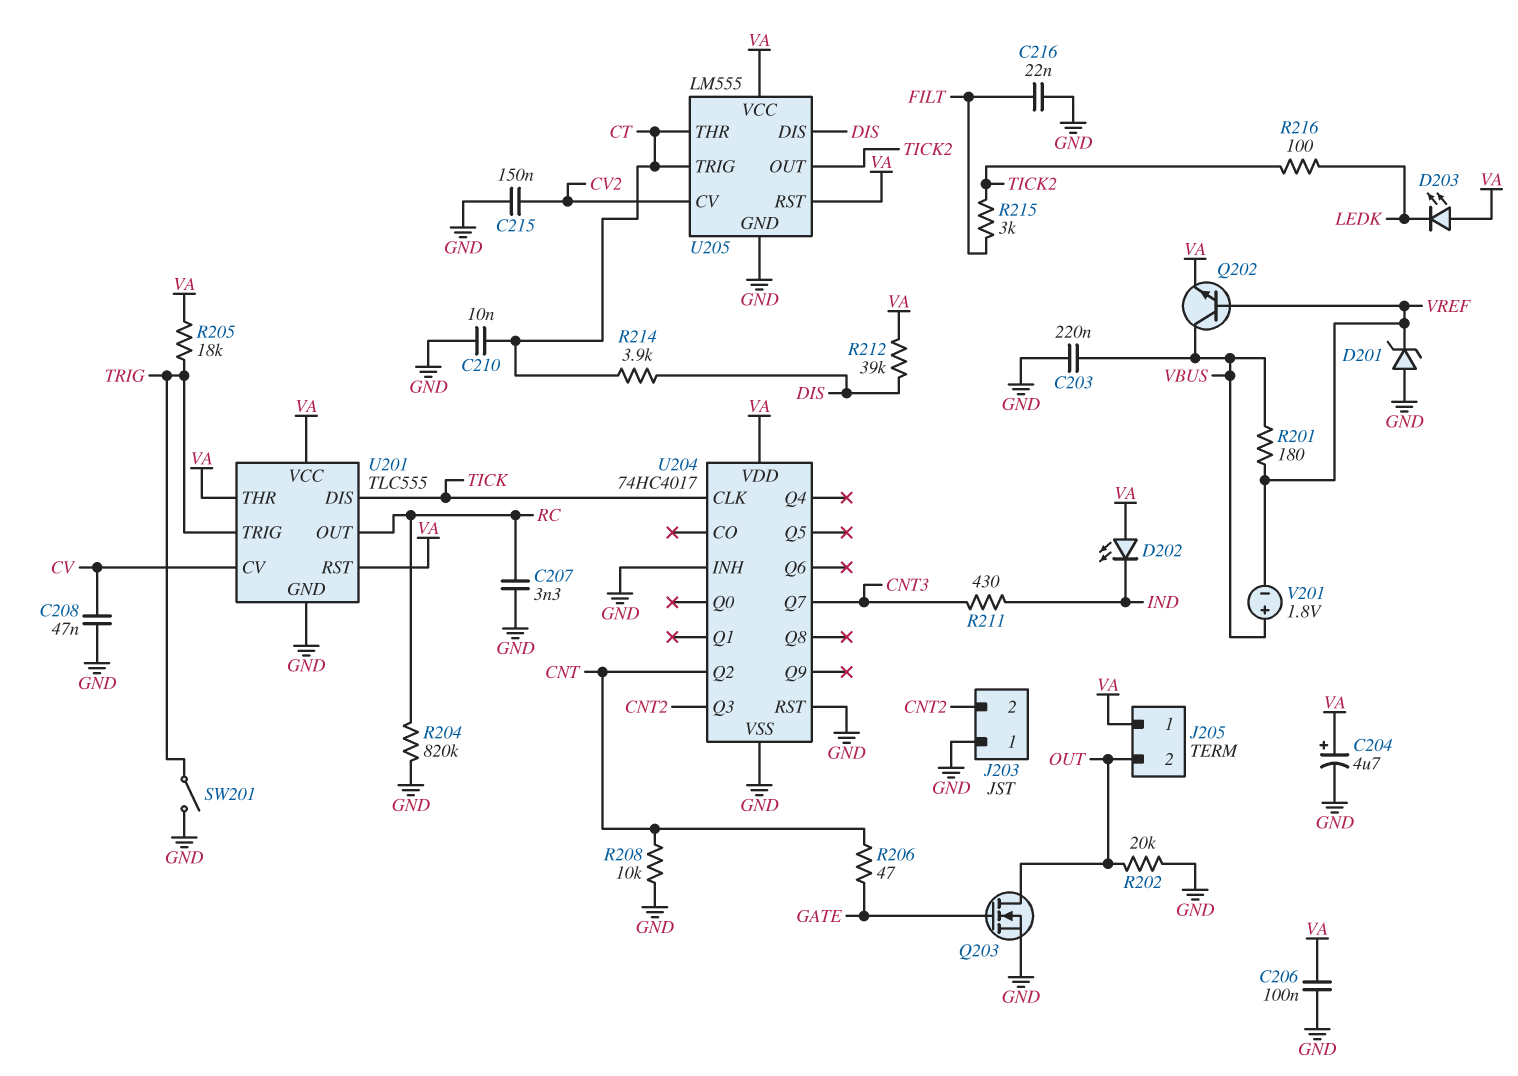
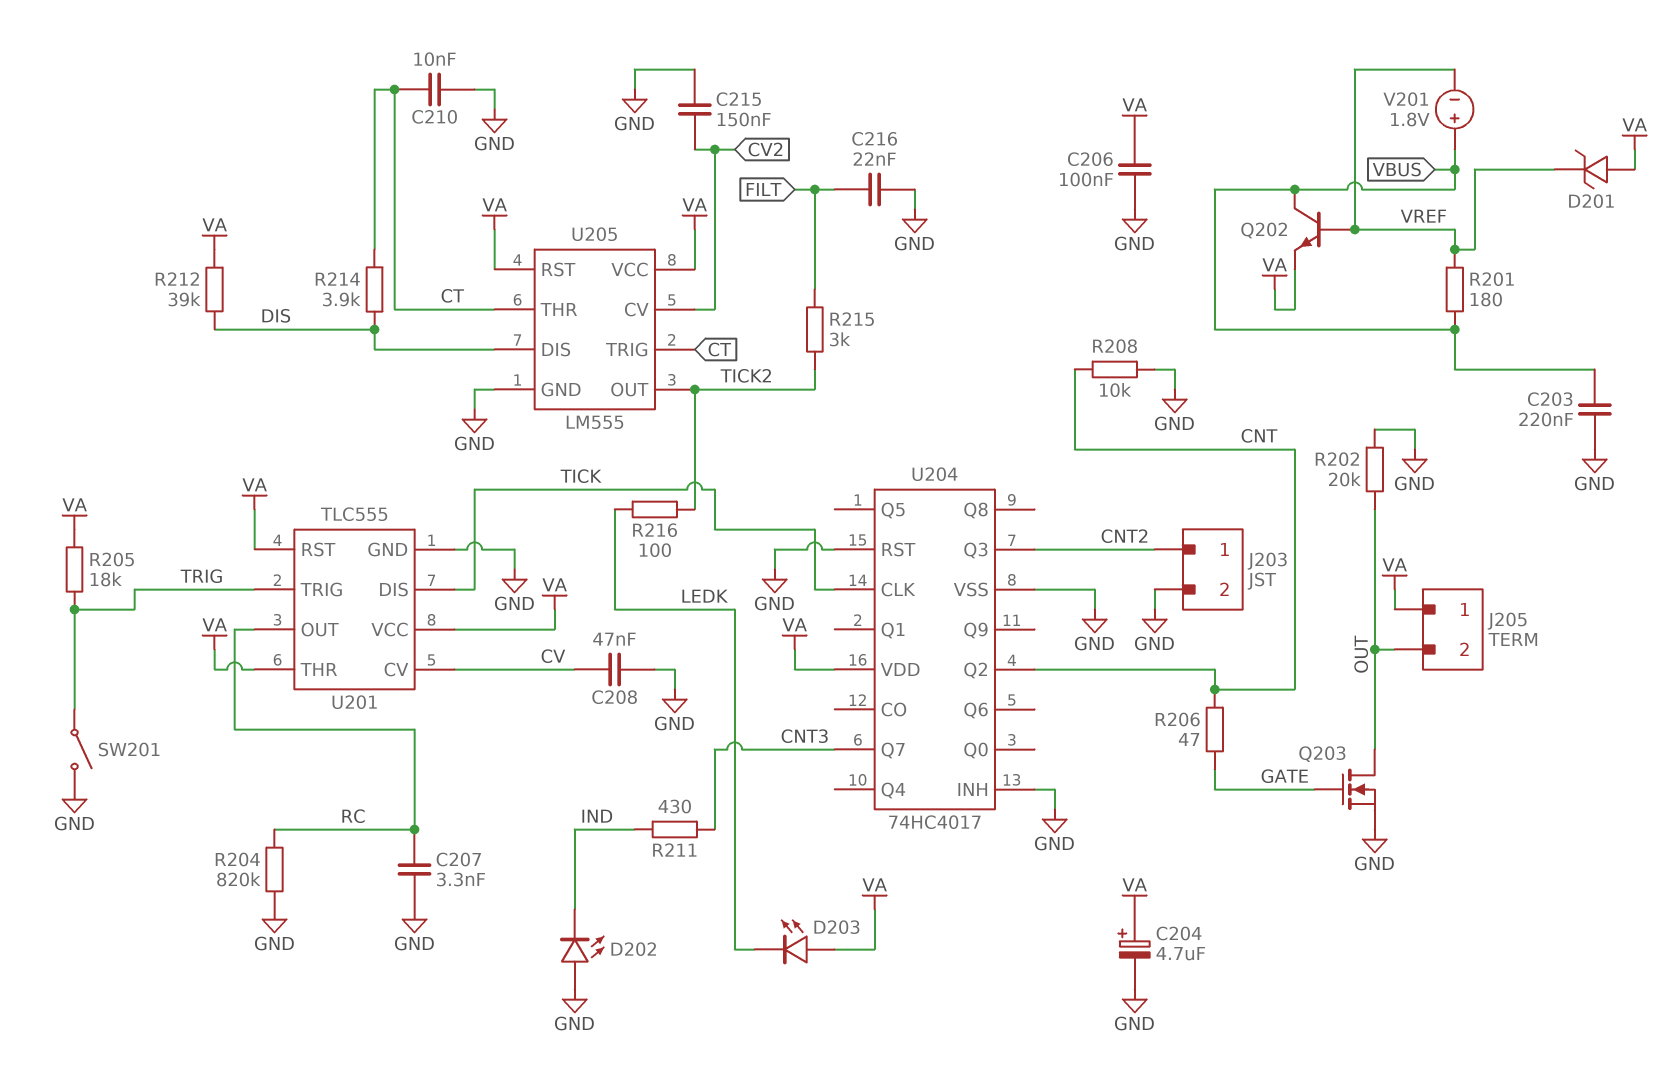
D201: zener (A GND, K VREF) -> zener (A VA, K VREF)
D202: LED (A VA, K IND) -> LED (A GND, K IND)
J203 pin 1: GND -> CNT2
J203 pin 2: CNT2 -> GND

